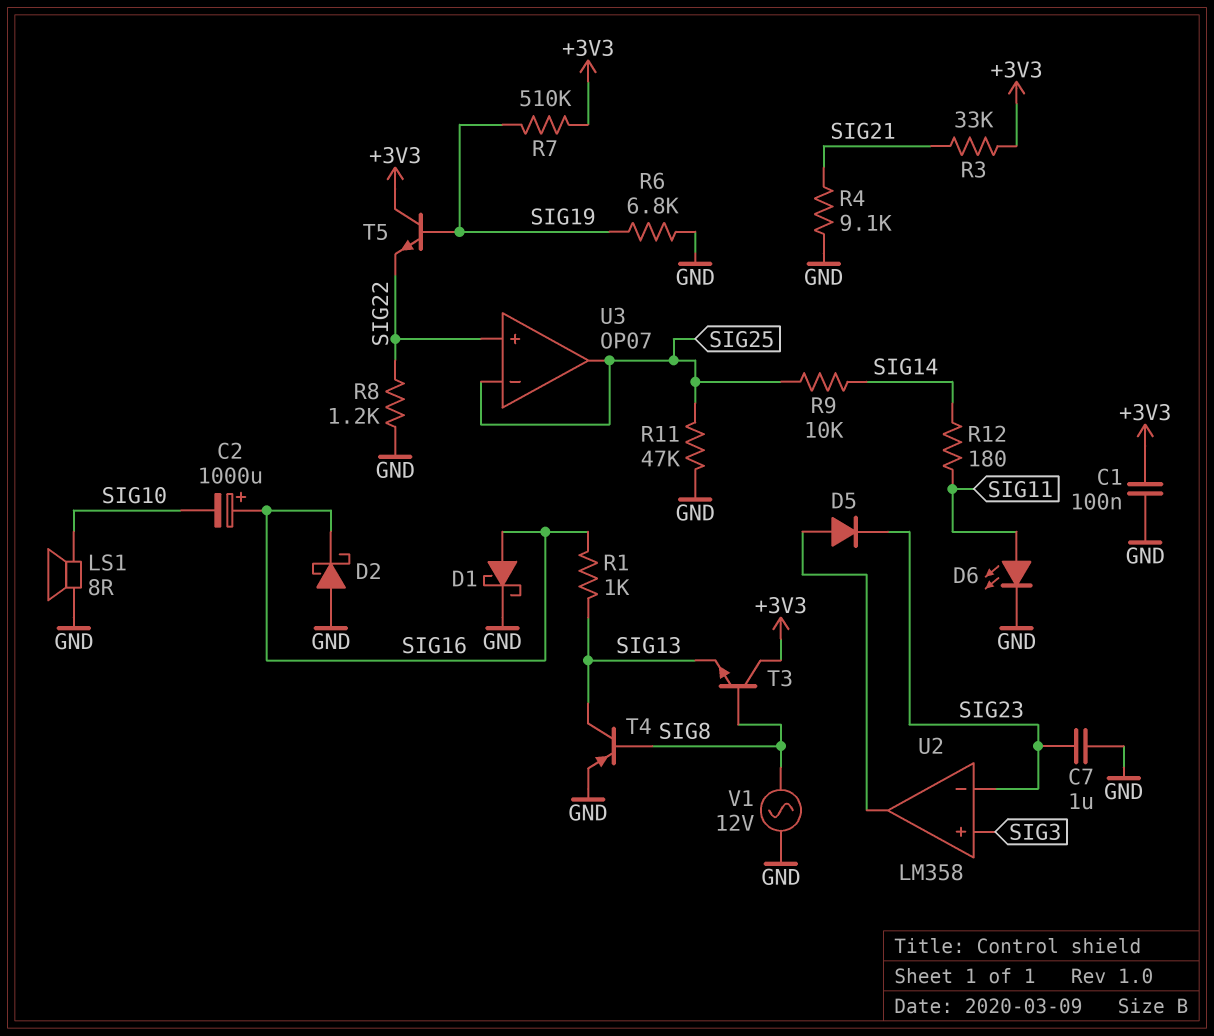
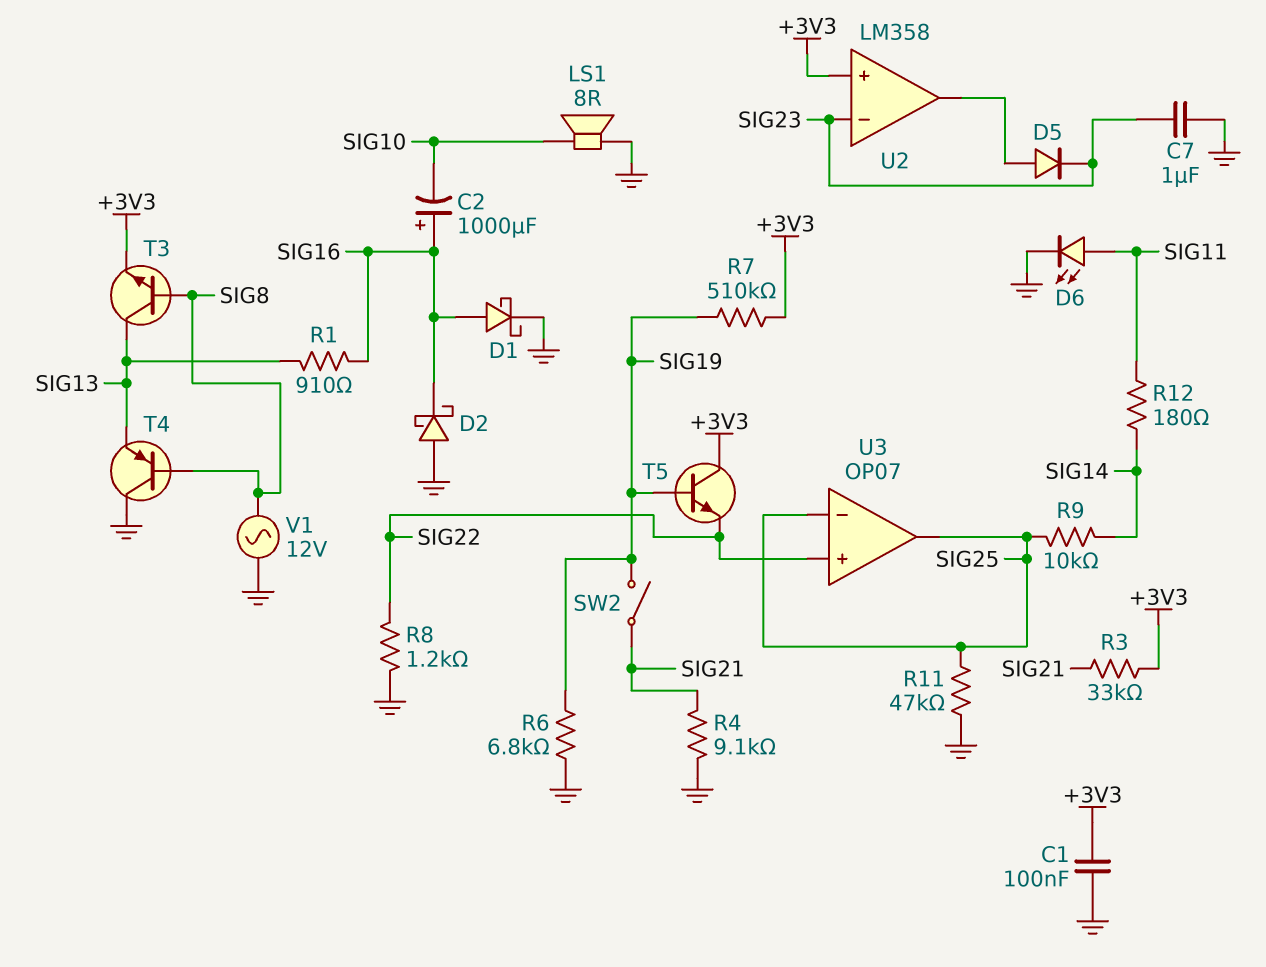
R1: 1k (SIG13, SIG16) -> 910 (SIG13, SIG16)
SW2: none -> switch (SIG19, SIG21)
T3: NPN (B SIG8, C +3V3, E SIG13) -> NPN (B SIG8, C SIG13, E +3V3)
T4: PNP (B SIG8, C SIG13, E GND) -> PNP (B SIG8, C GND, E SIG13)
U2 pin in+: SIG3 -> +3V3

